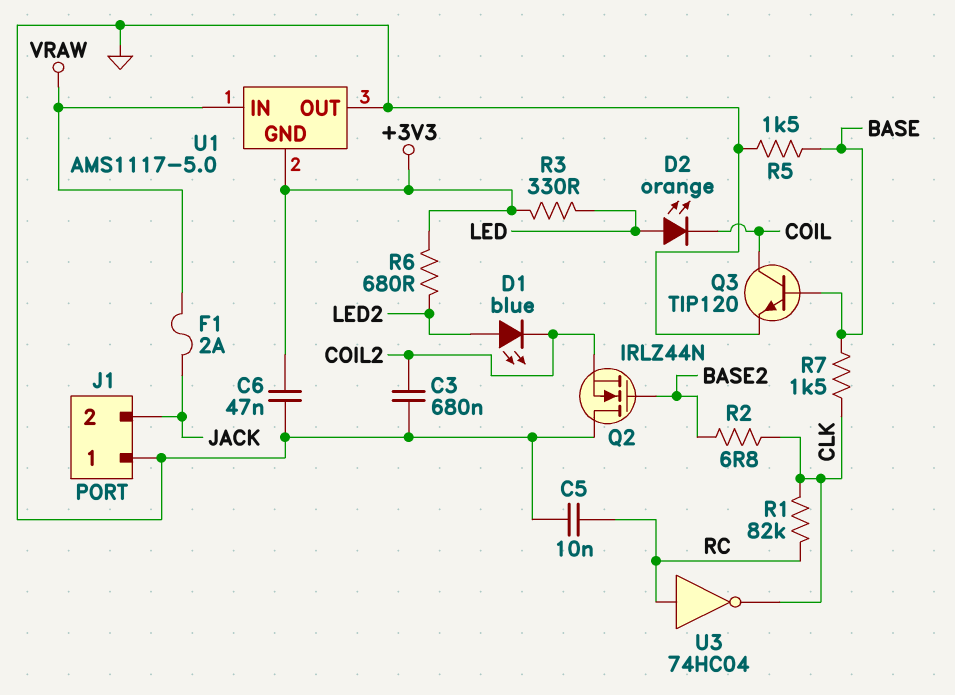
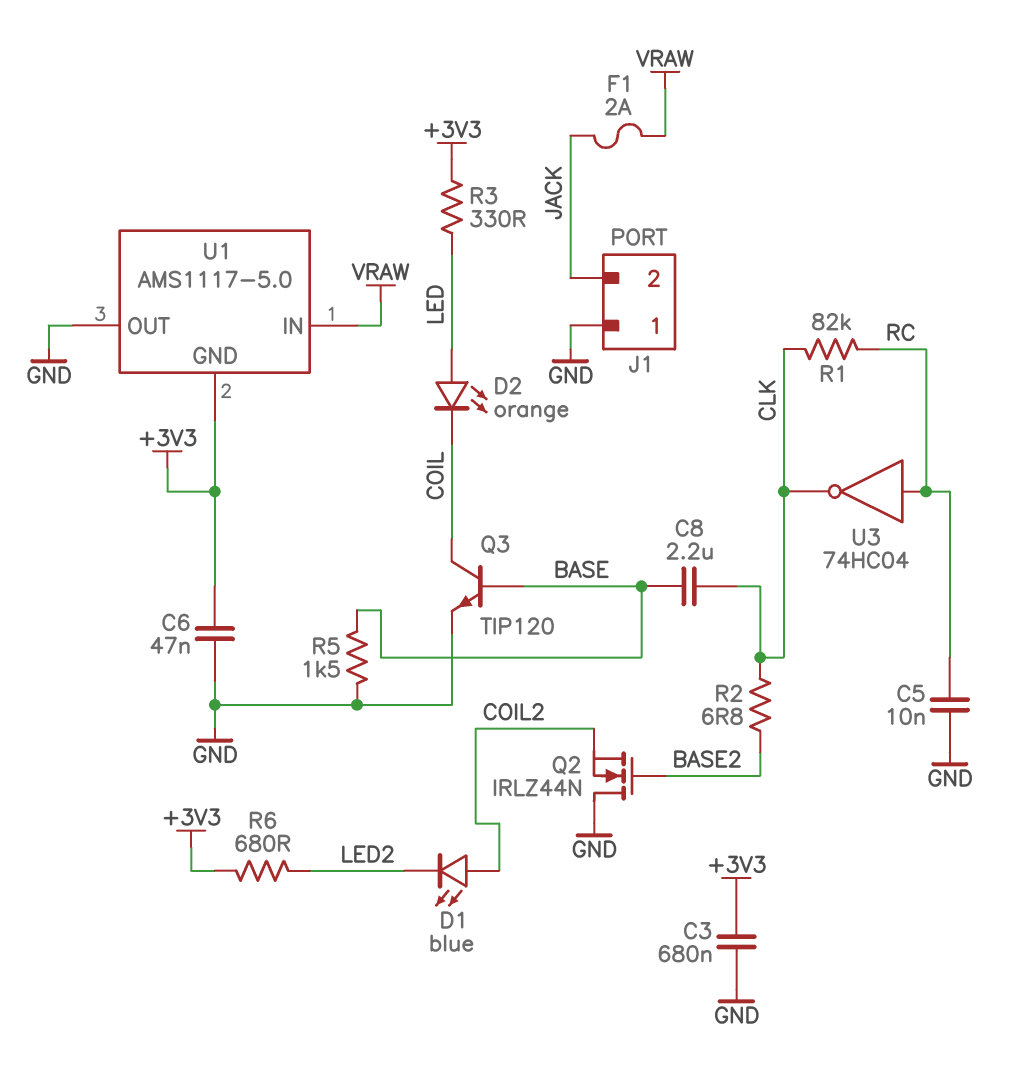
C3: 680nF (COIL2, GND) -> 680nF (+3V3, GND)
C8: none -> 2.2uF (BASE, CLK)
D1: LED blue (A LED2, K COIL2) -> LED blue (A COIL2, K LED2)
R7: 1.5k (BASE, CLK) -> none

